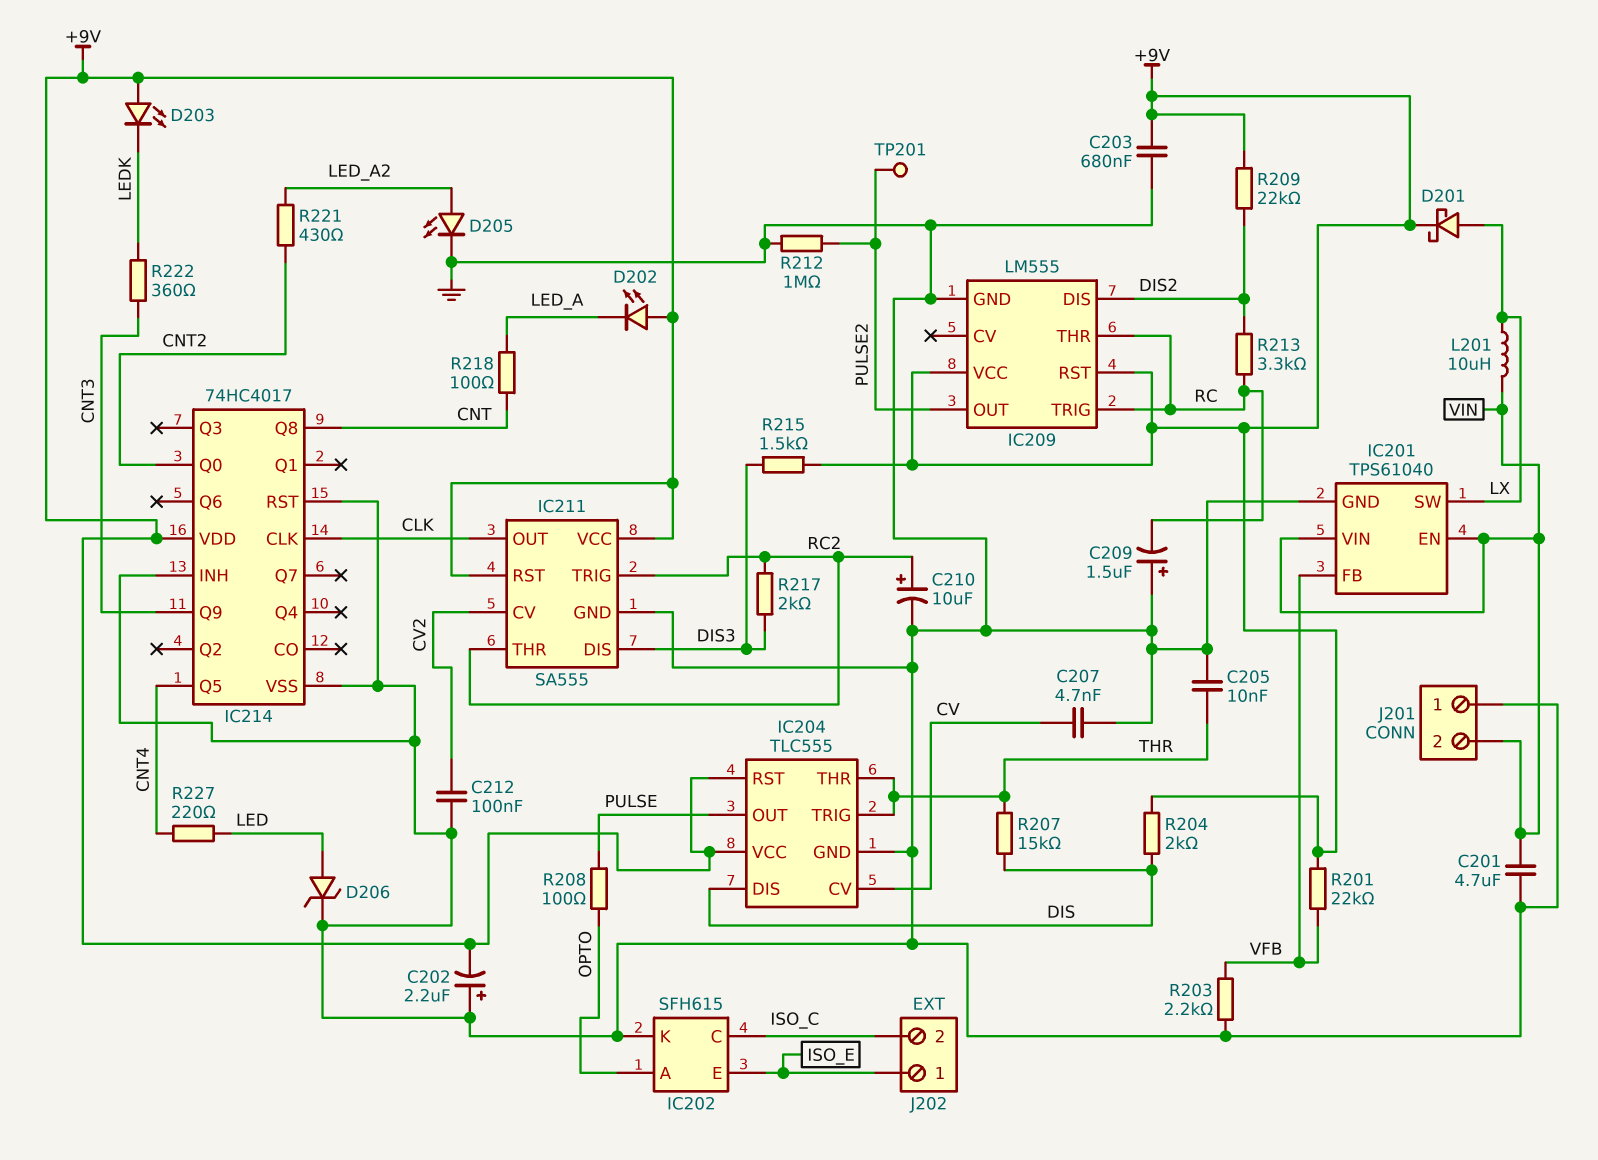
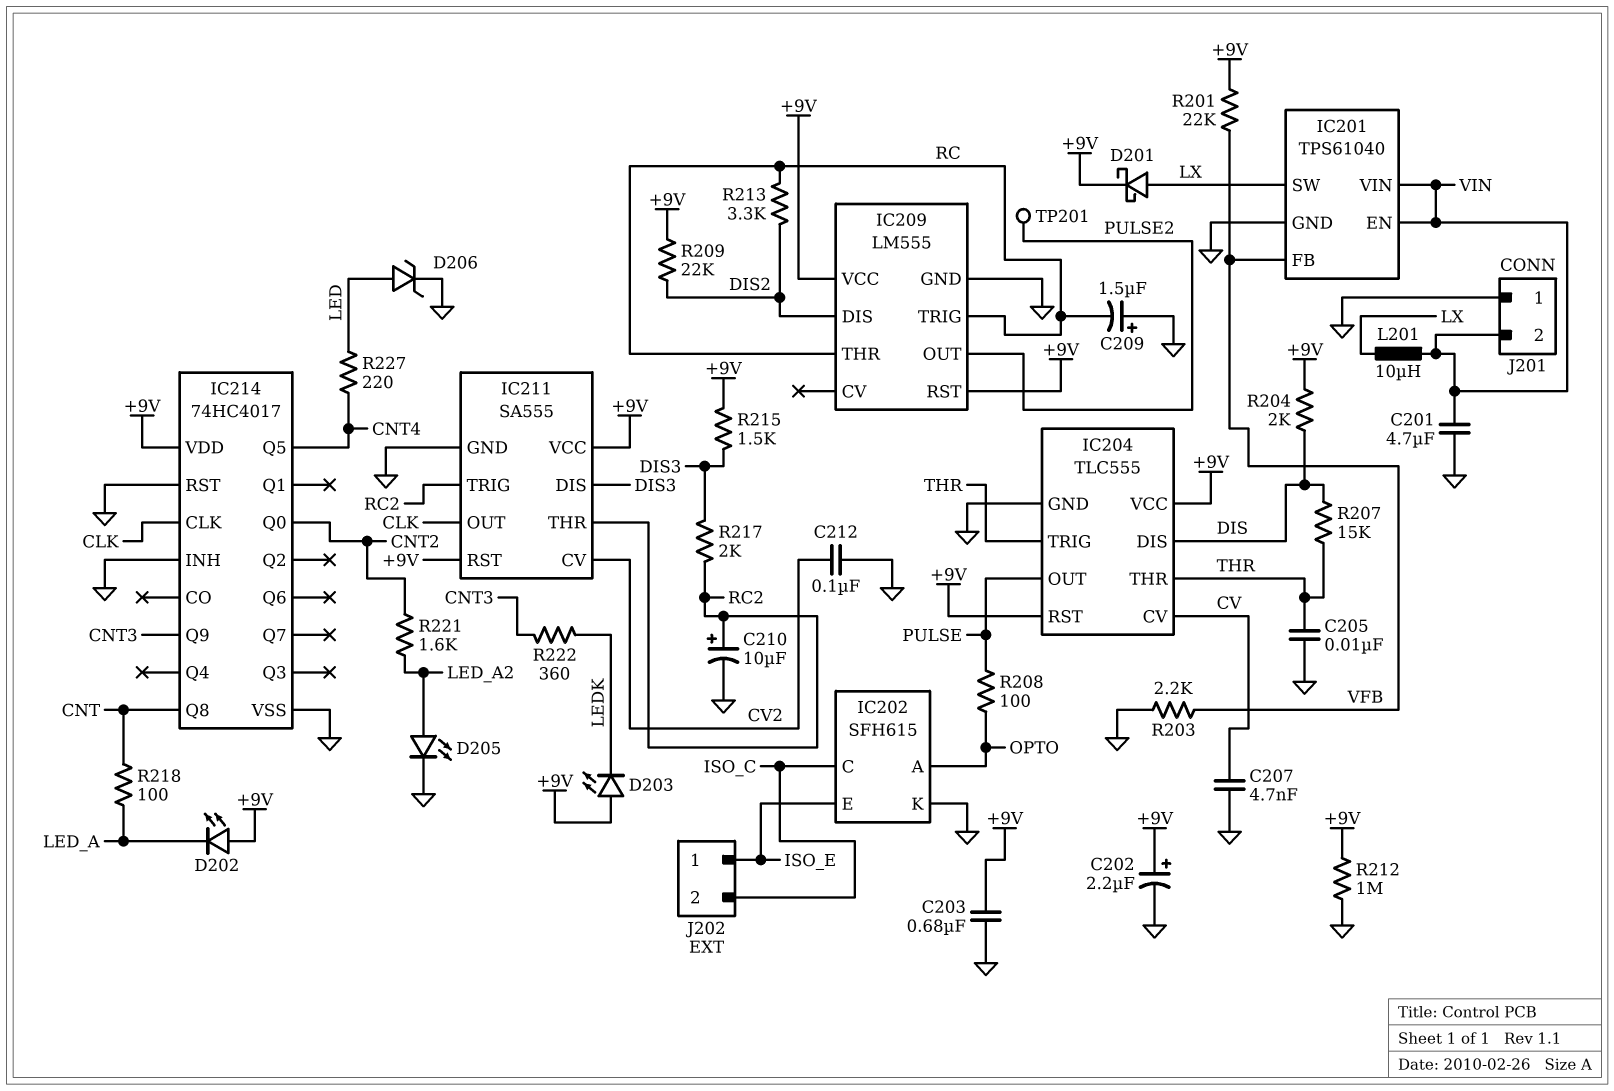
C202: 2.2uF (plus GND, minus +9V) -> 2.2uF (plus +9V, minus GND)
R212: 1M (GND, PULSE2) -> 1M (+9V, GND)
R221: 430 (CNT2, LED_A2) -> 1.6k (CNT2, LED_A2)

